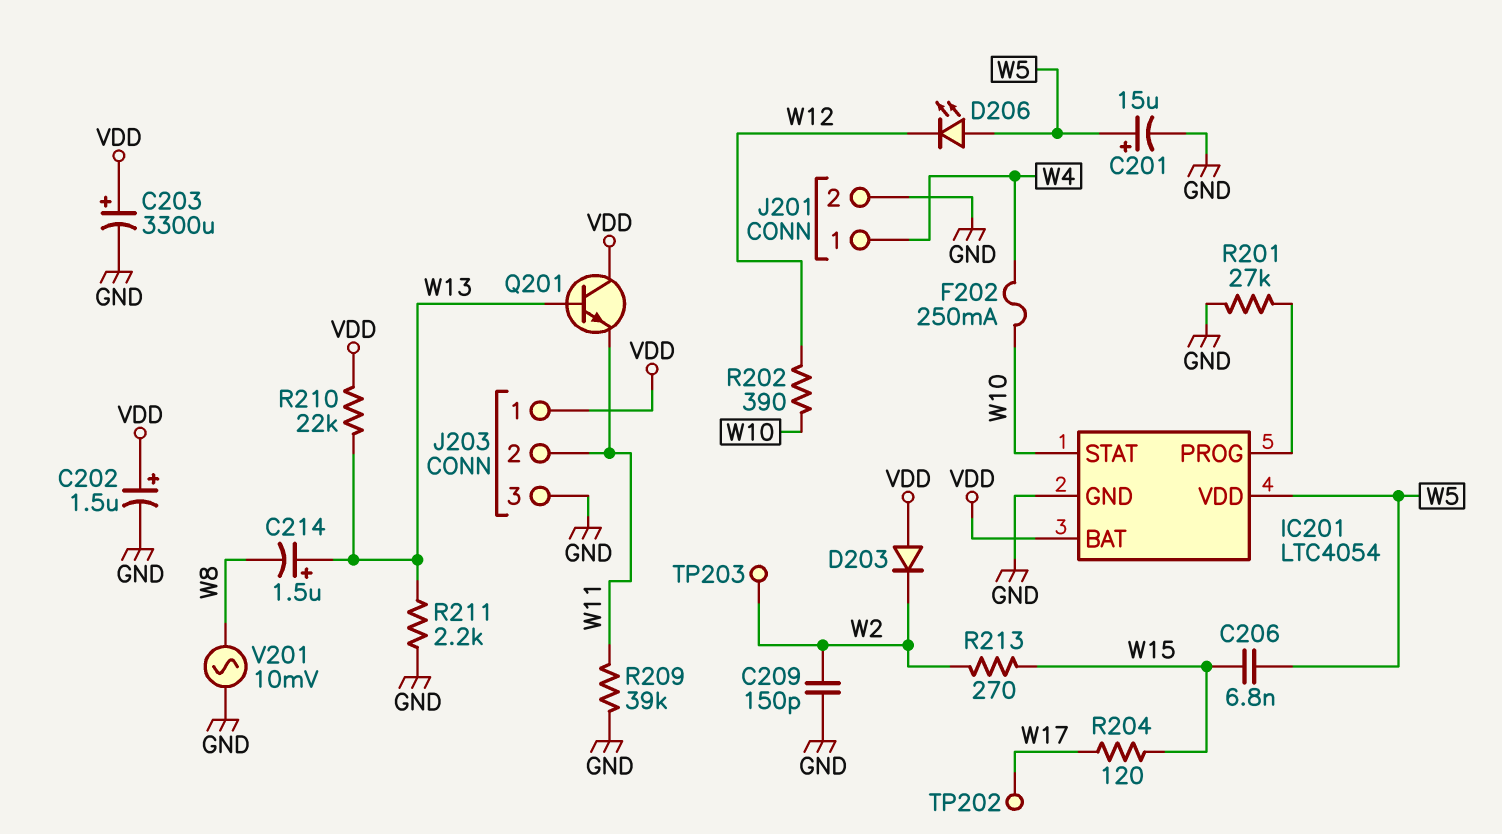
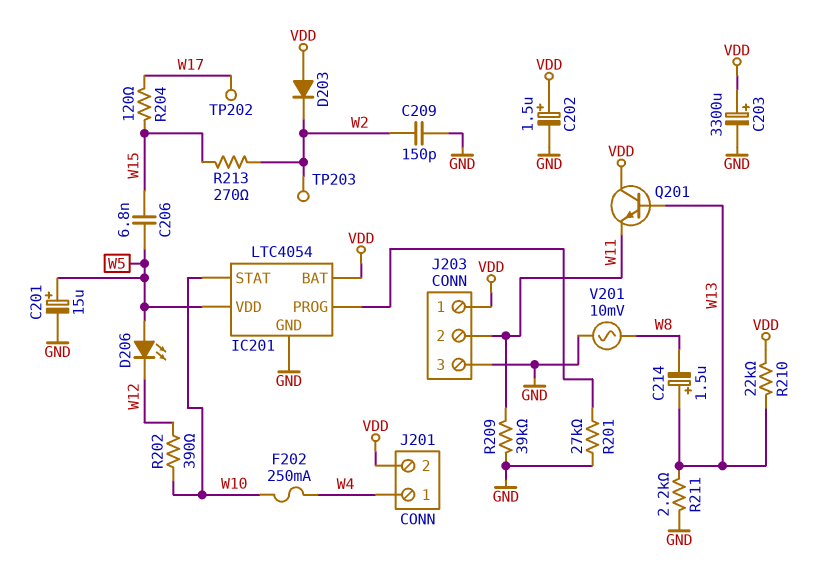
J201 pin 2: GND -> VDD

